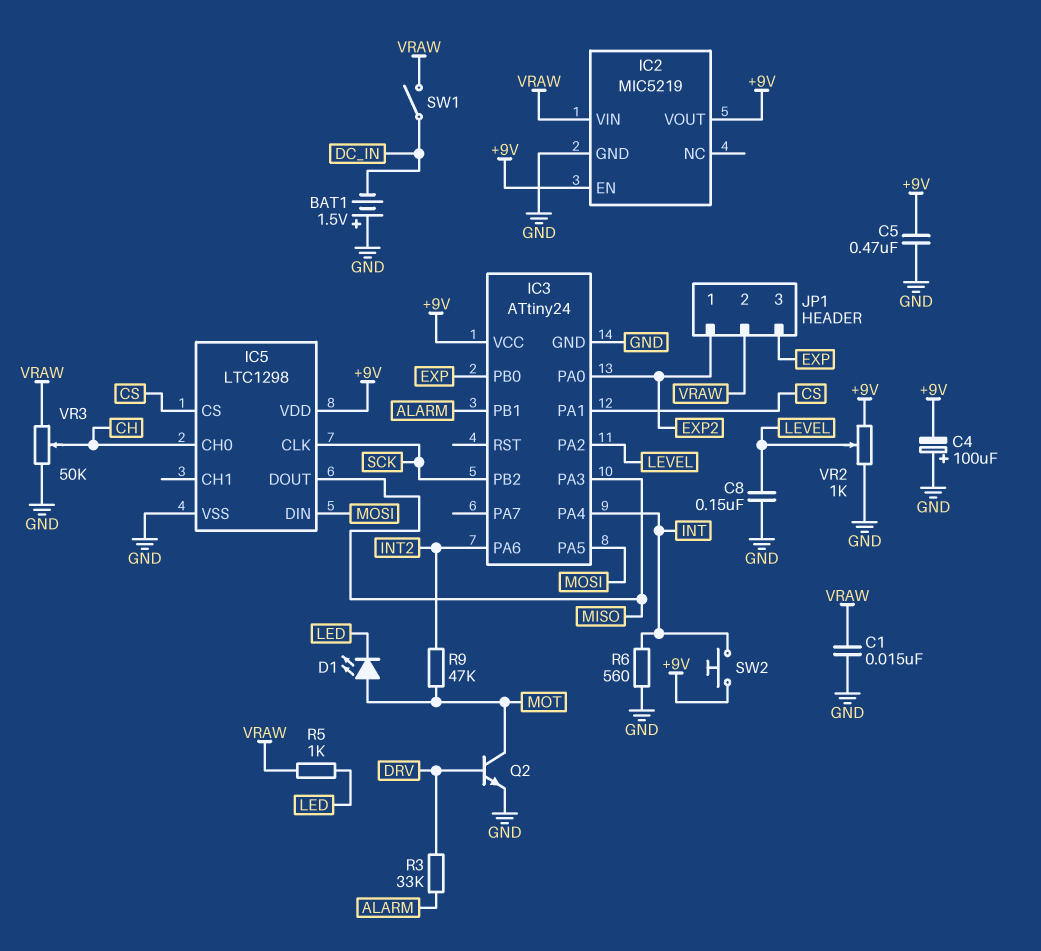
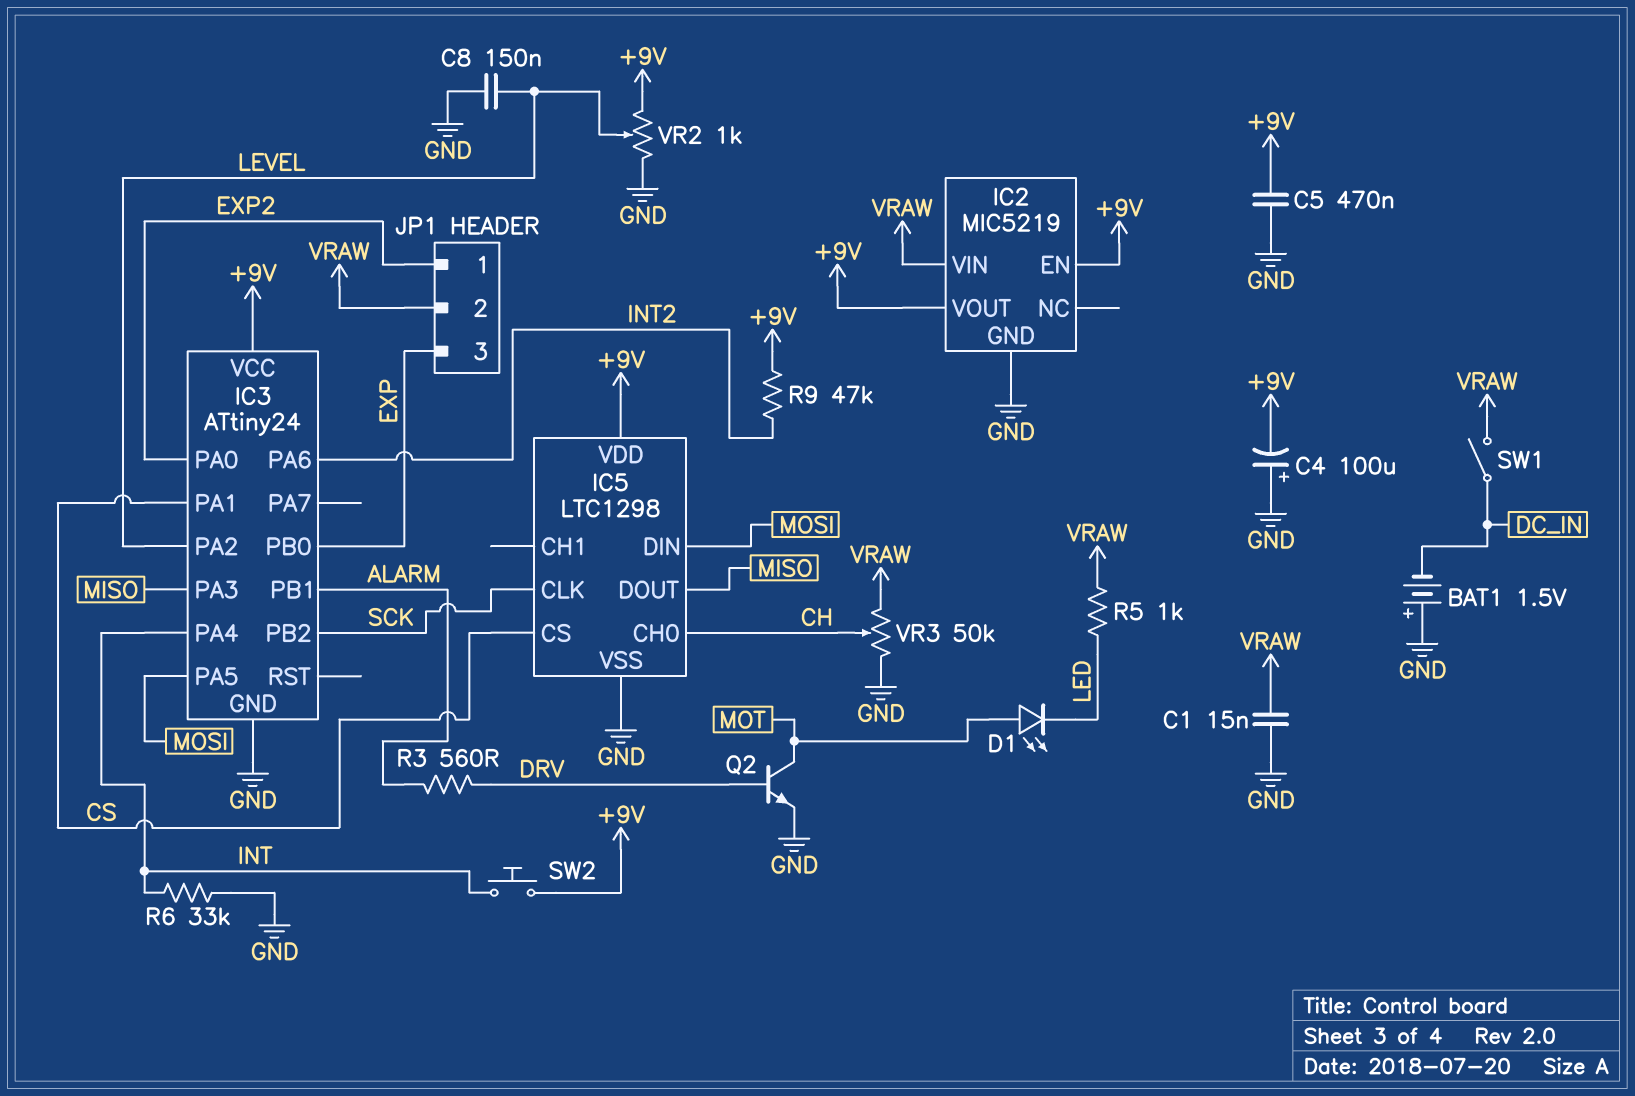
R3: 33k (ALARM, DRV) -> 560 (ALARM, DRV)
R6: 560 (GND, INT) -> 33k (GND, INT)
R9: 47k (INT2, MOT) -> 47k (+9V, INT2)

